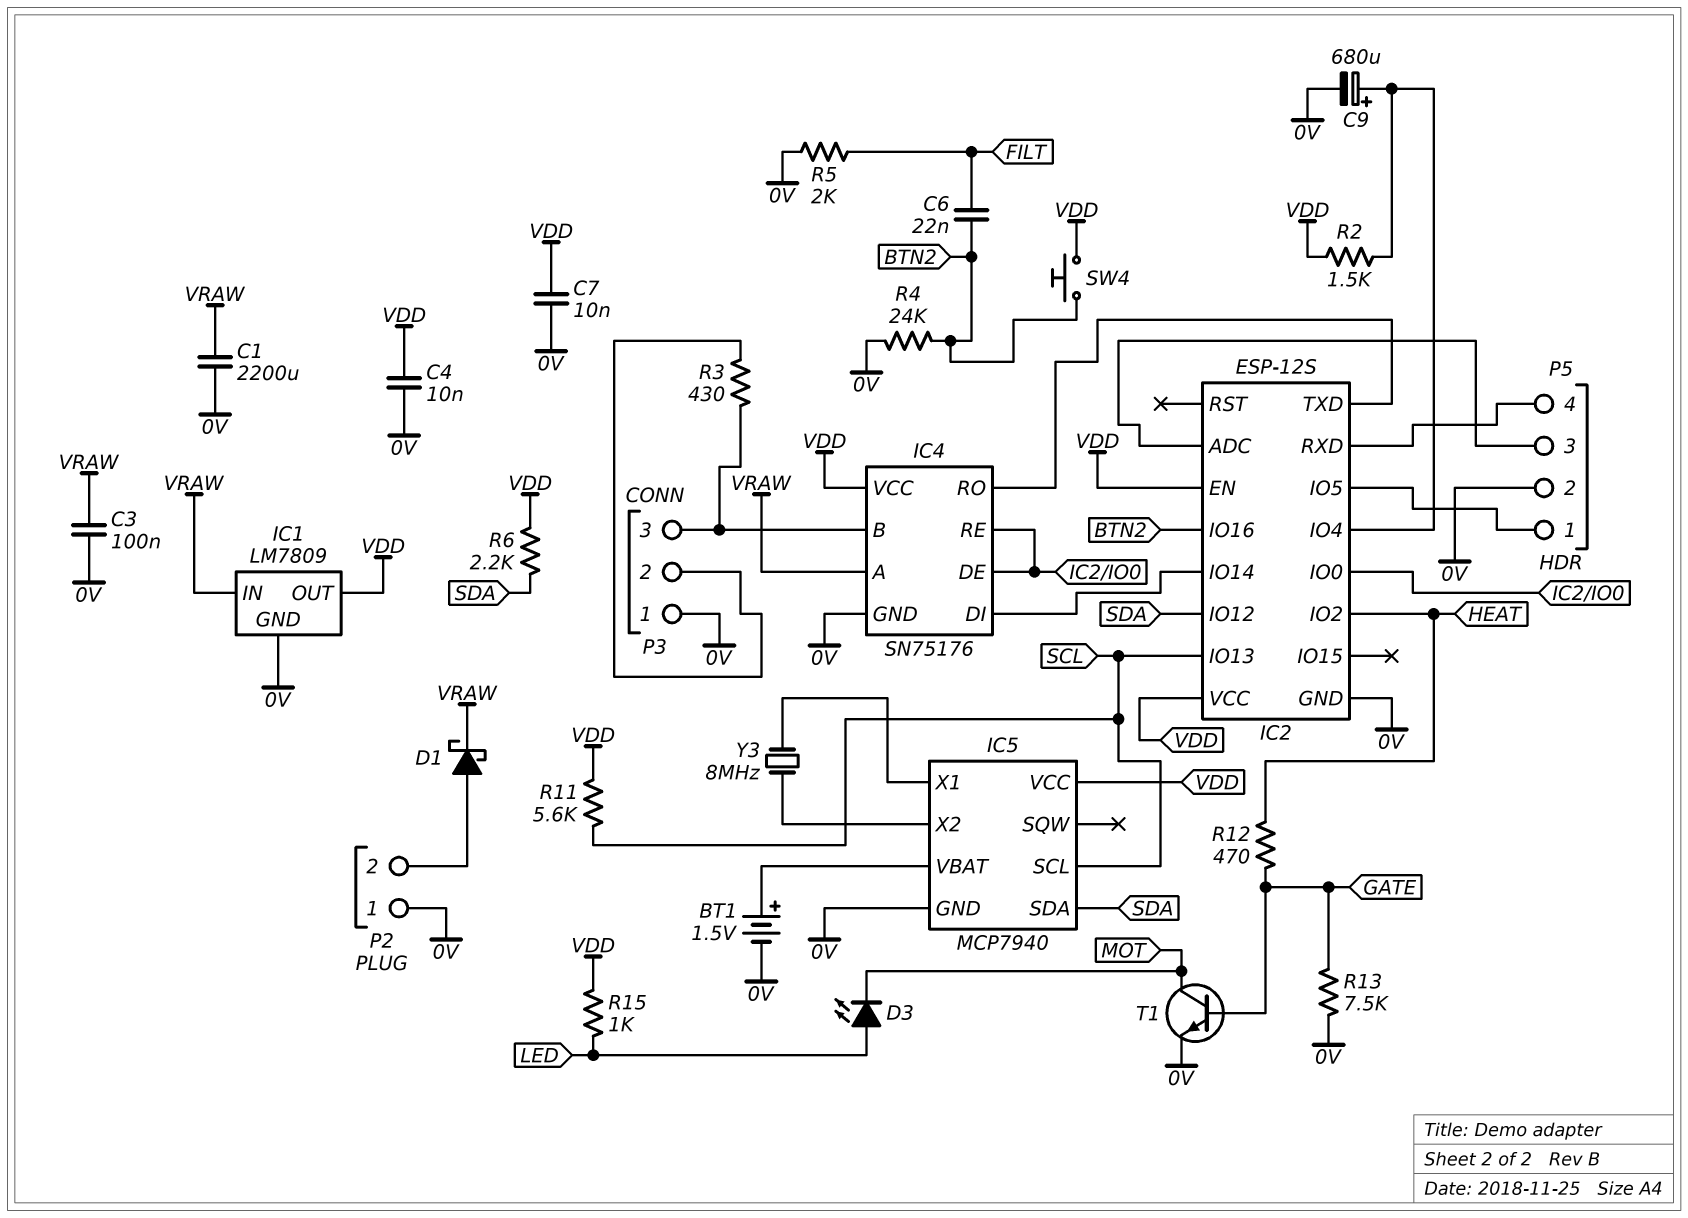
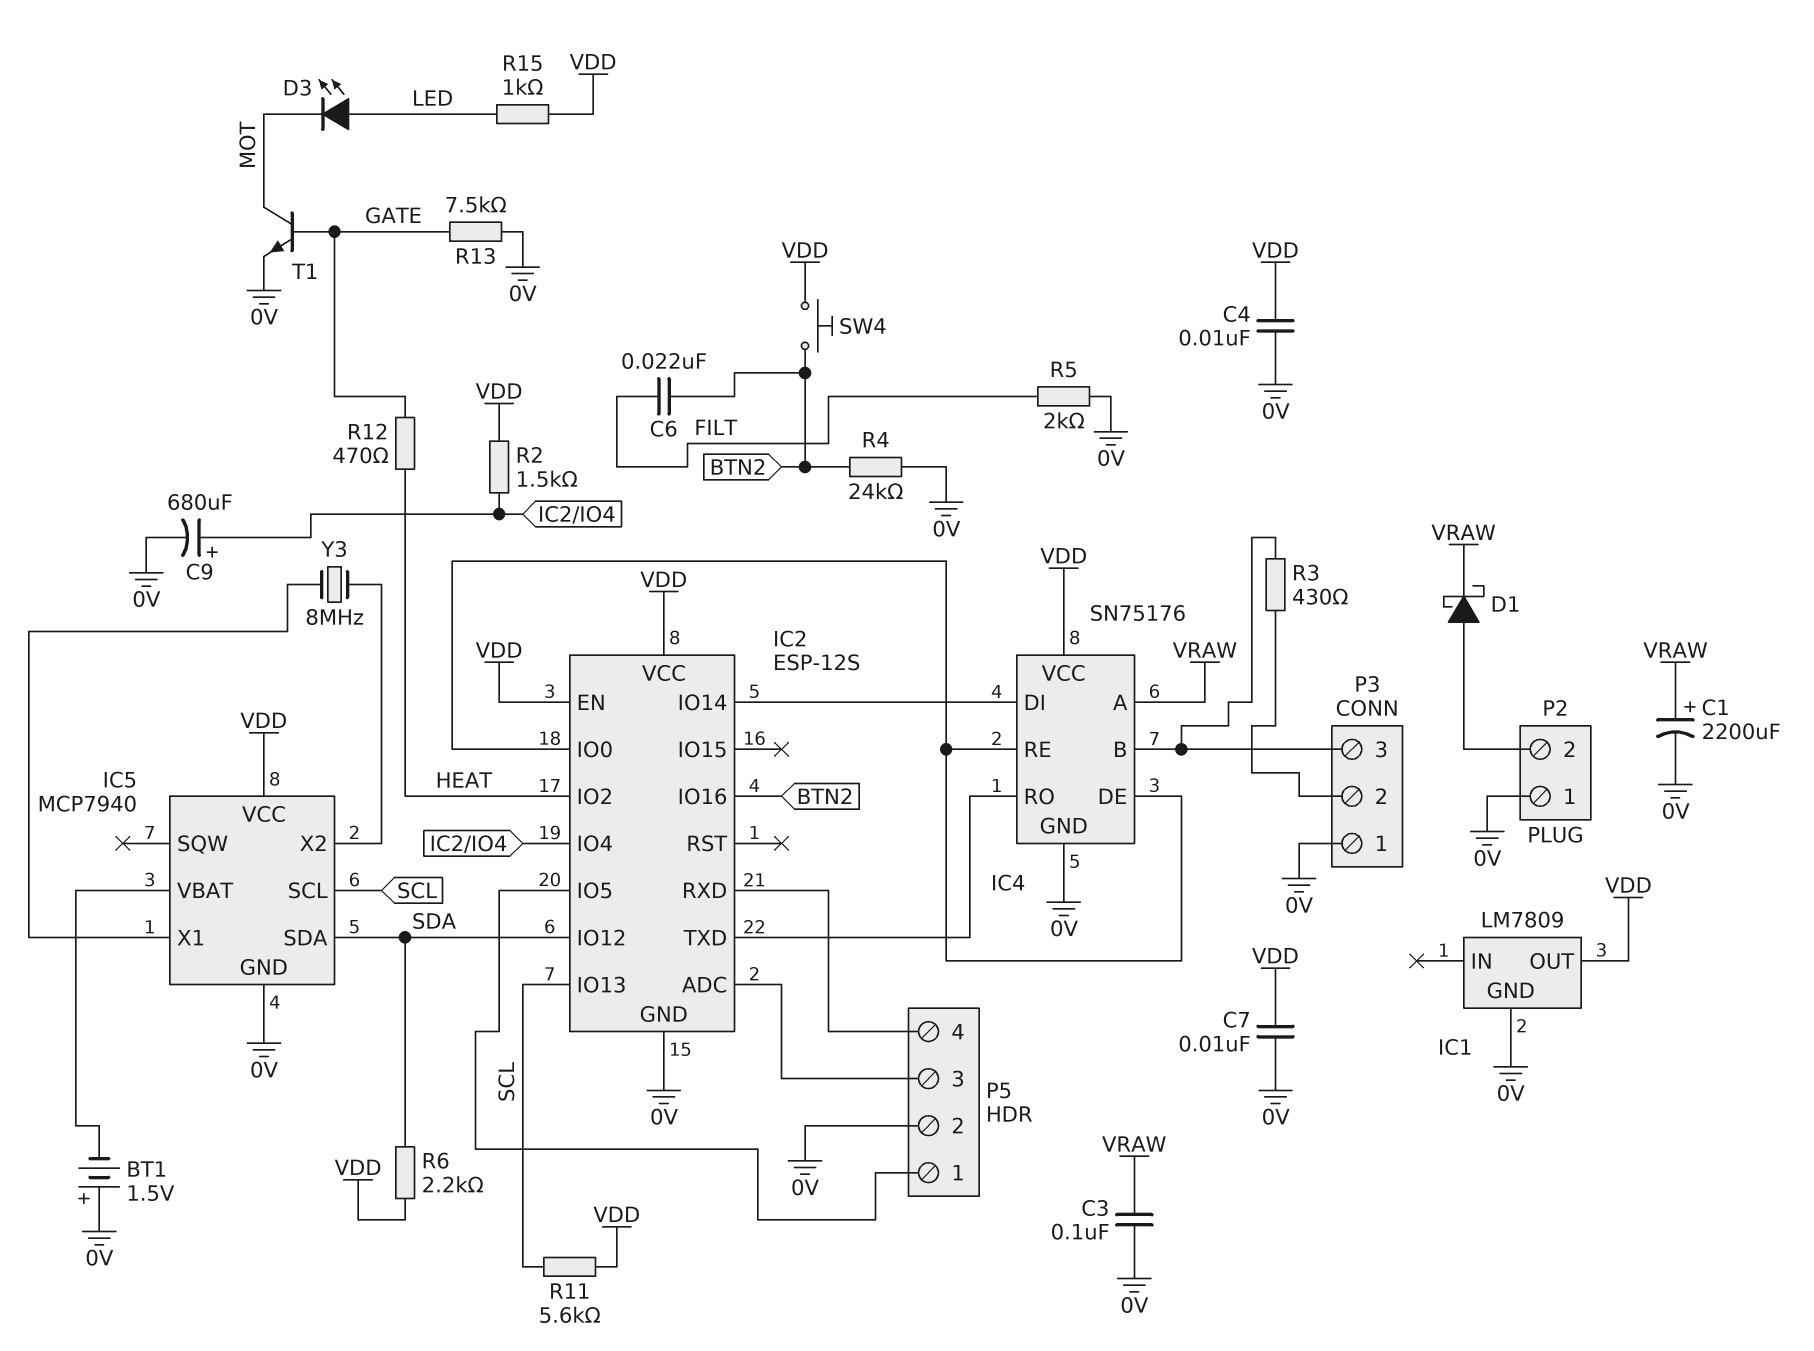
BT1: 1.5V (plus IC5/VBAT, minus 0V) -> 1.5V (plus 0V, minus IC5/VBAT)
C1: 2200uF (0V, VRAW) -> 2200uF (plus VRAW, minus 0V)
IC1 pin IN: VRAW -> none

